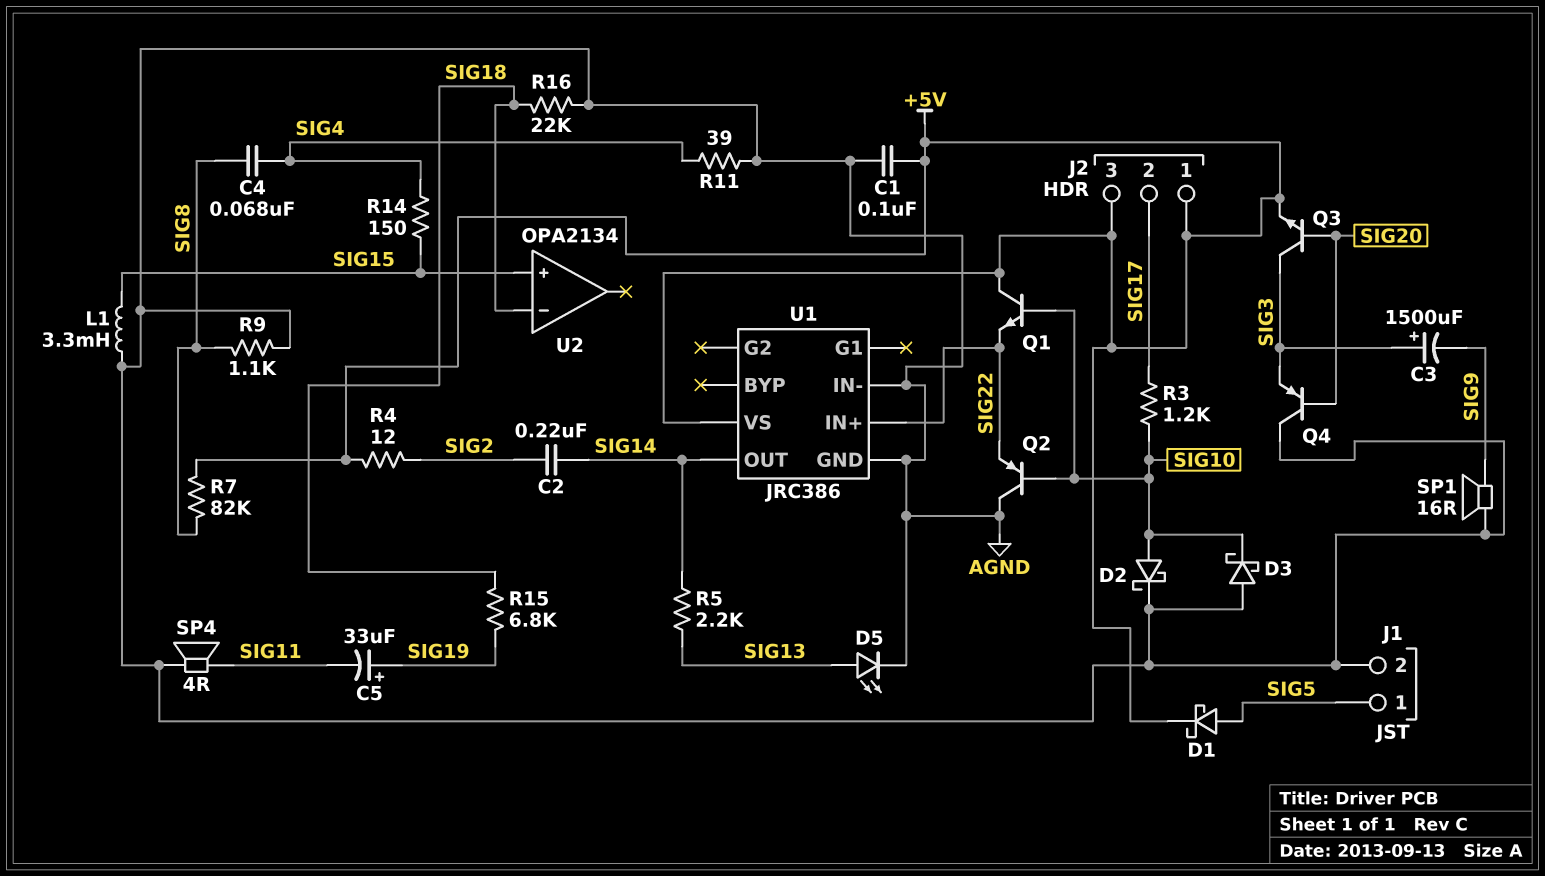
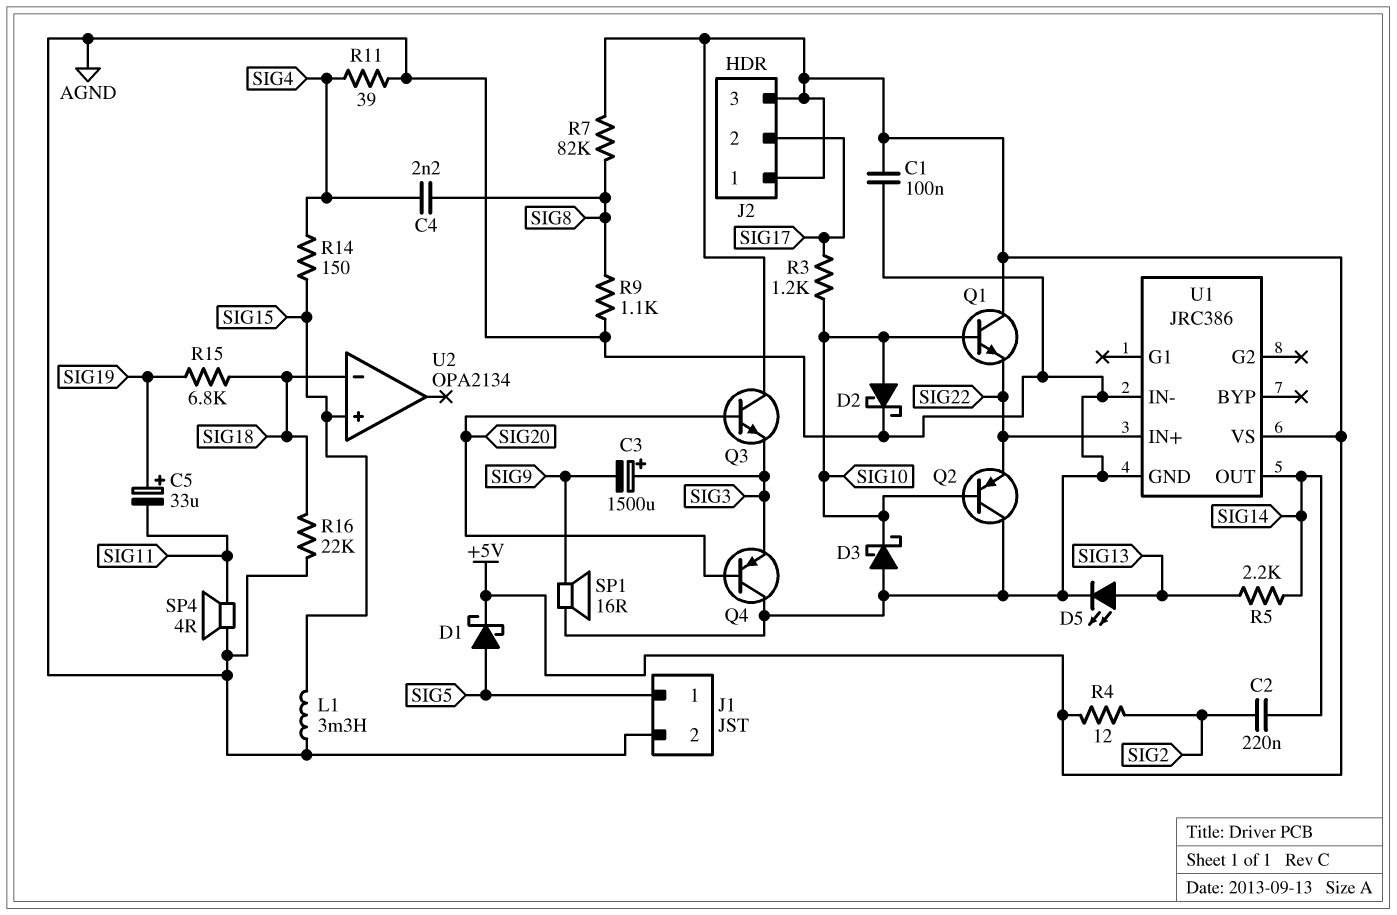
C4: 68nF (SIG4, SIG8) -> 2.2nF (SIG4, SIG8)
Q3: NPN (B SIG20, C SIG3, E +5V) -> NPN (B SIG20, C +5V, E SIG3)

